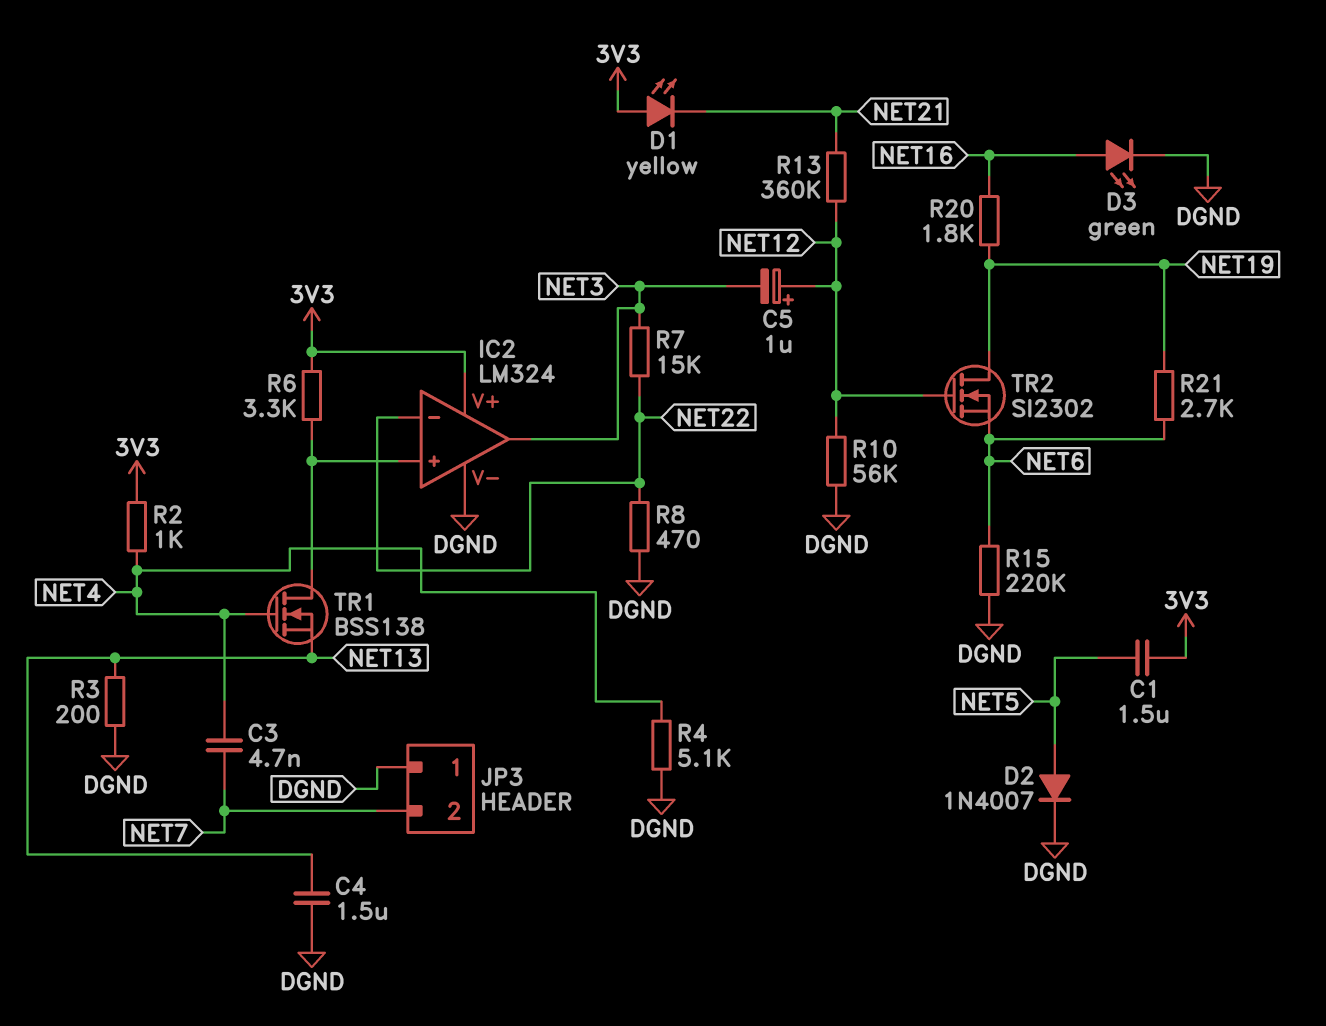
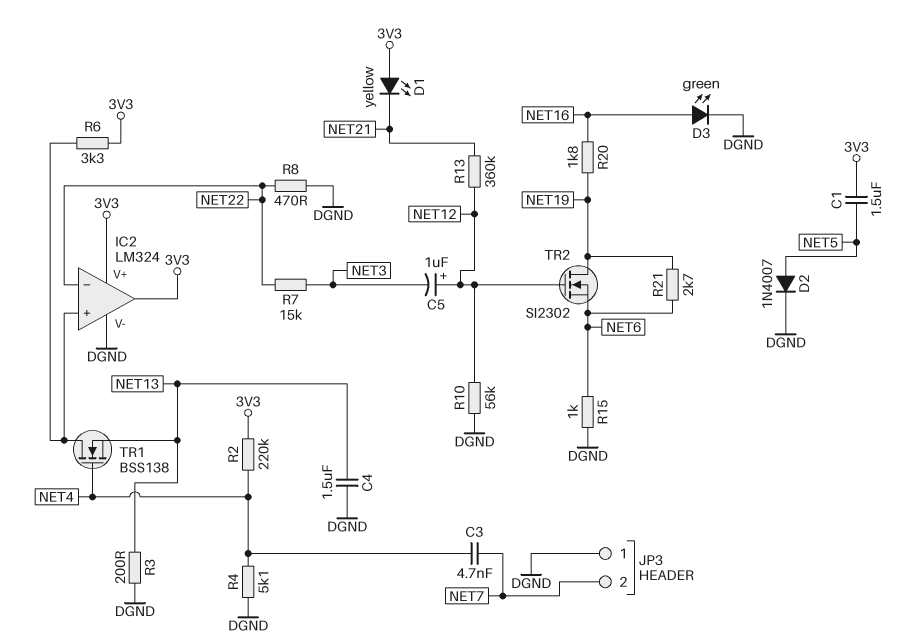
IC2 pin out: NET3 -> 3V3
R2: 1k (3V3, NET4) -> 220k (3V3, NET4)
R15: 220k (DGND, NET6) -> 1k (DGND, NET6)

